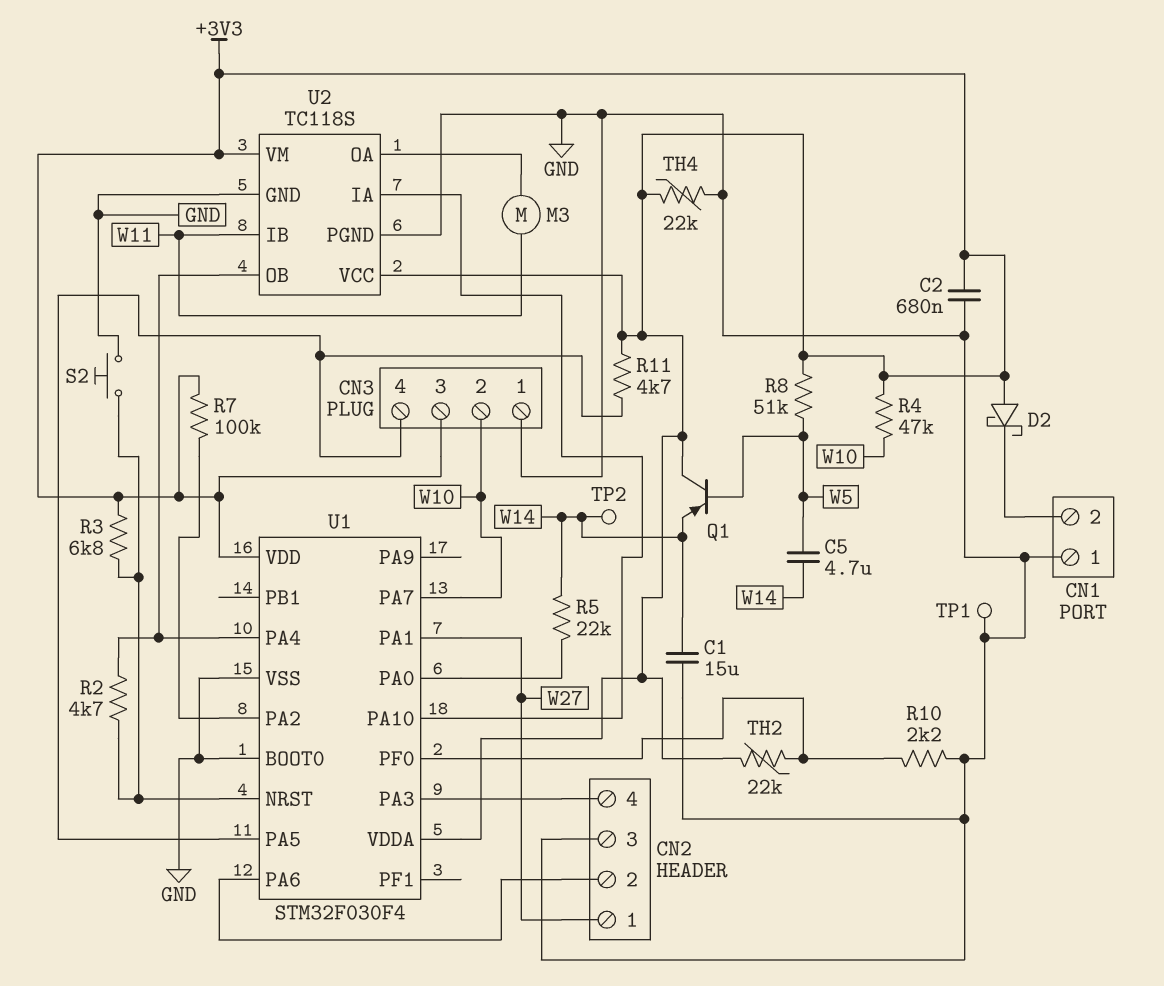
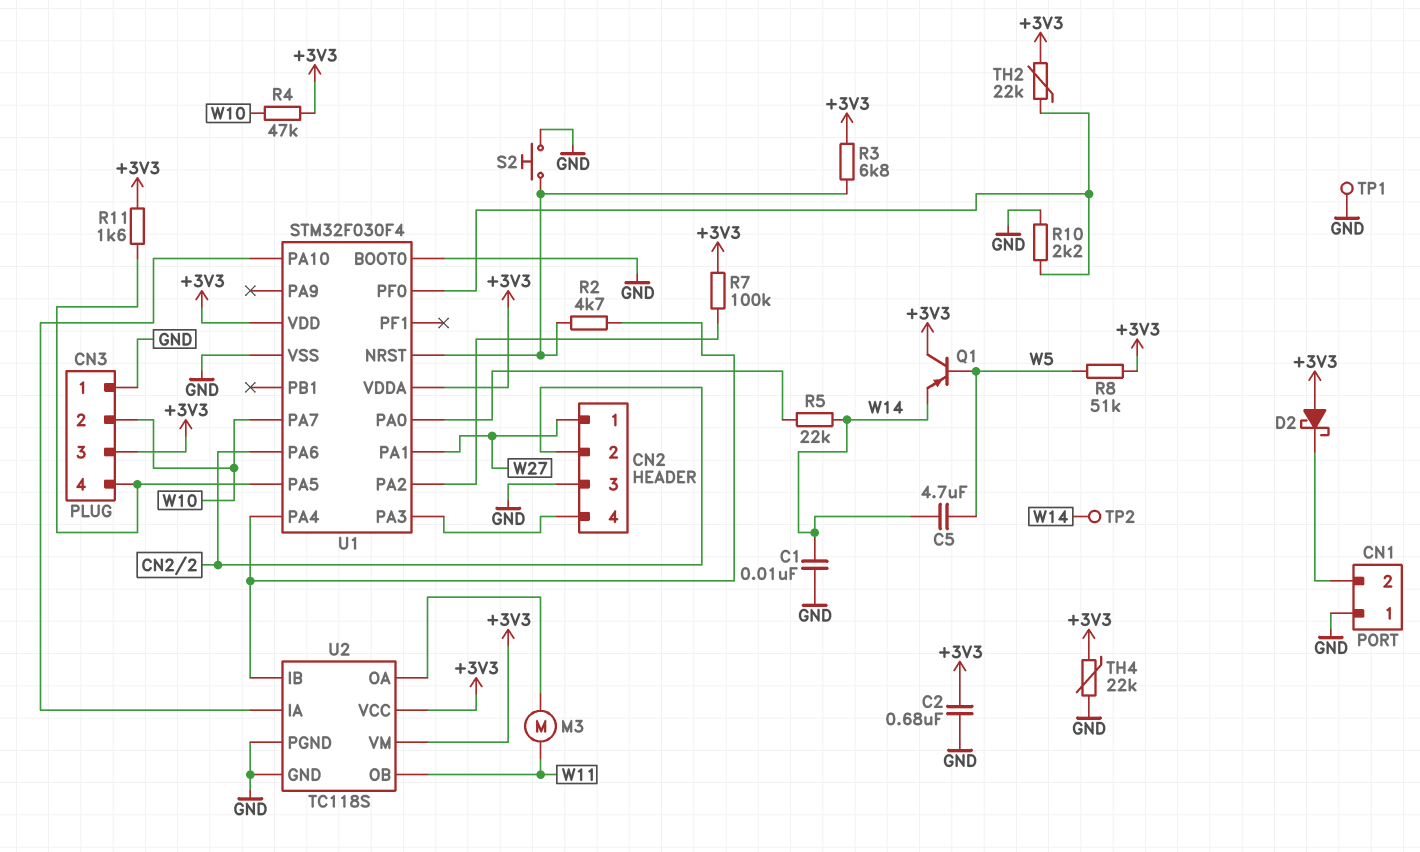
C1: 15uF (GND, W14) -> 10nF (GND, W14)
R11: 4.7k (+3V3, CN3/4) -> 1.6k (+3V3, CN3/4)
U2 pin IB: W11 -> U1/PA4
U2 pin OB: U1/PA4 -> W11

